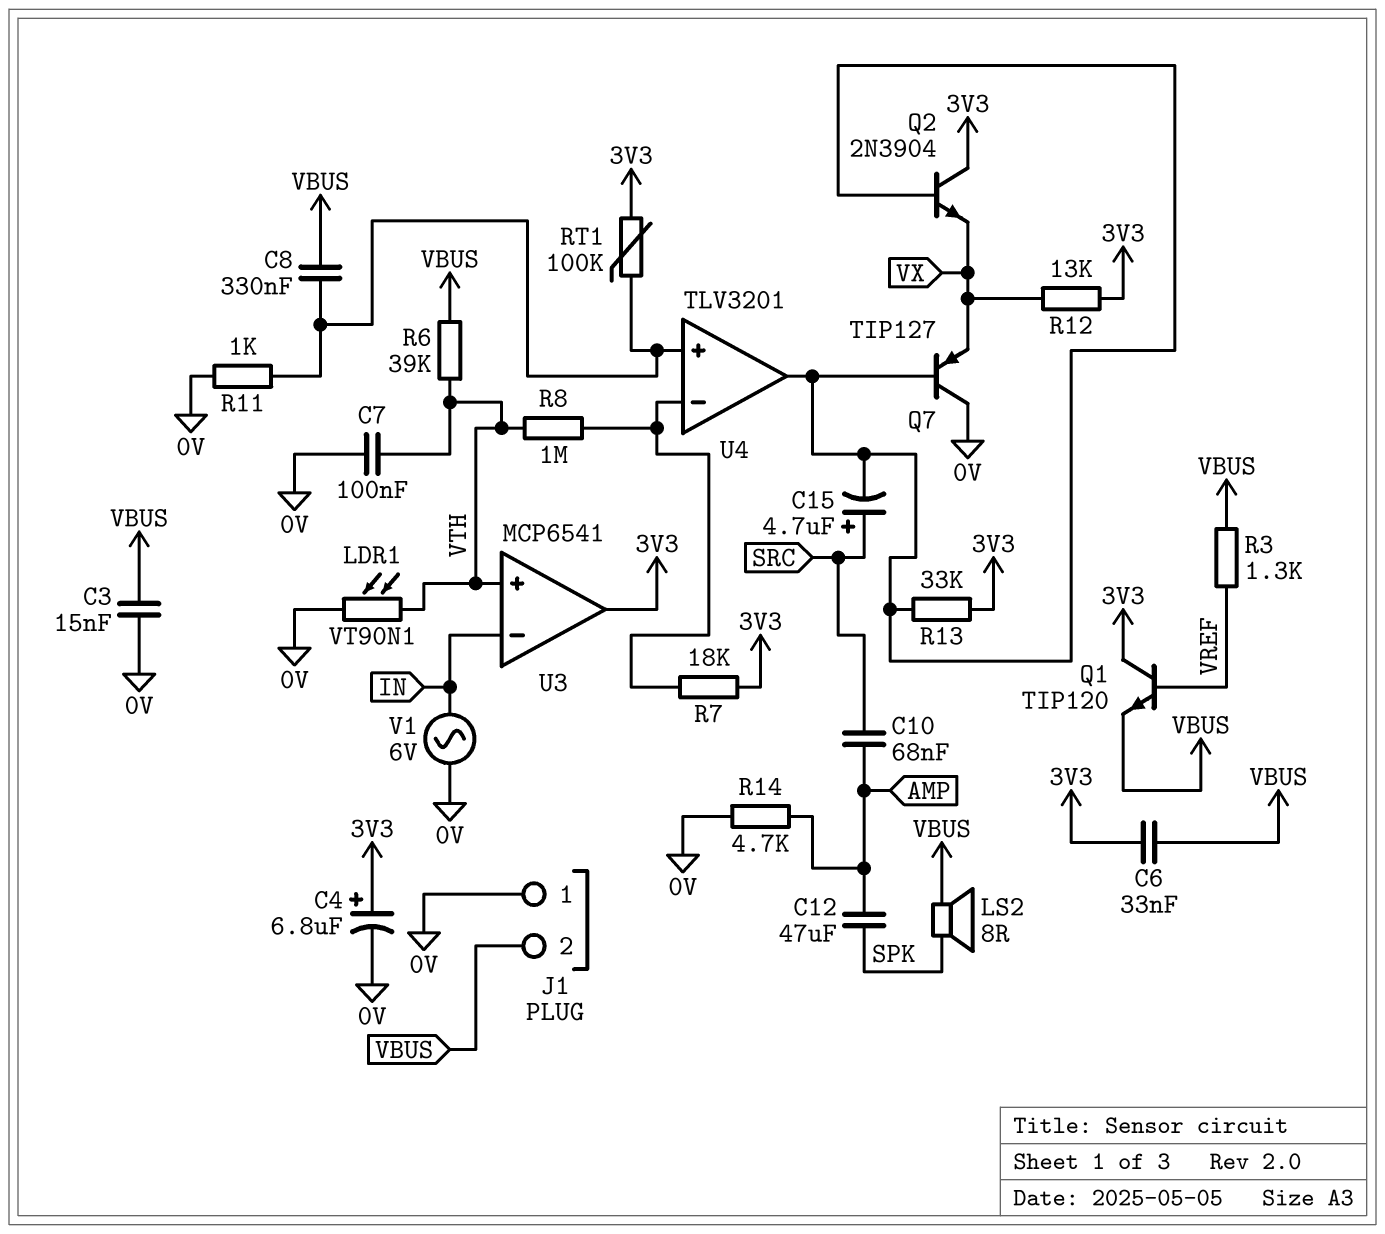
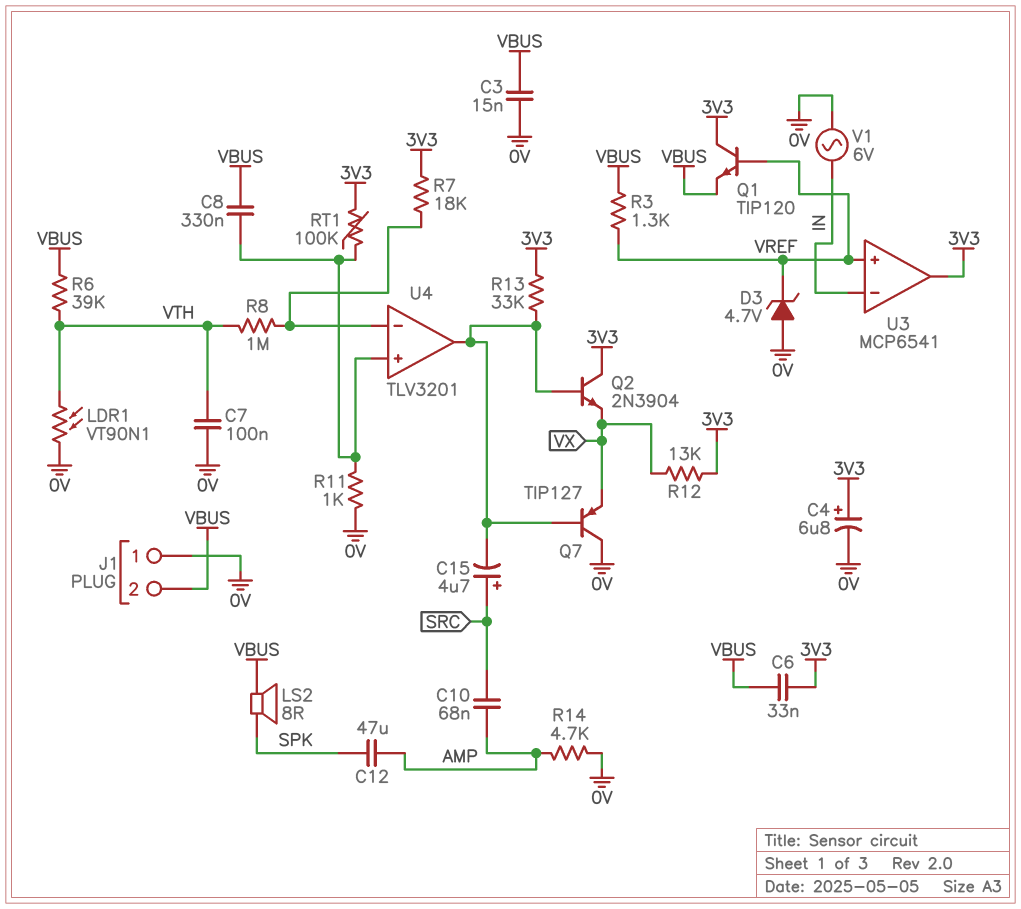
D3: none -> zener 4.7V (A 0V, K VREF)
U3 pin in+: VTH -> VREF

